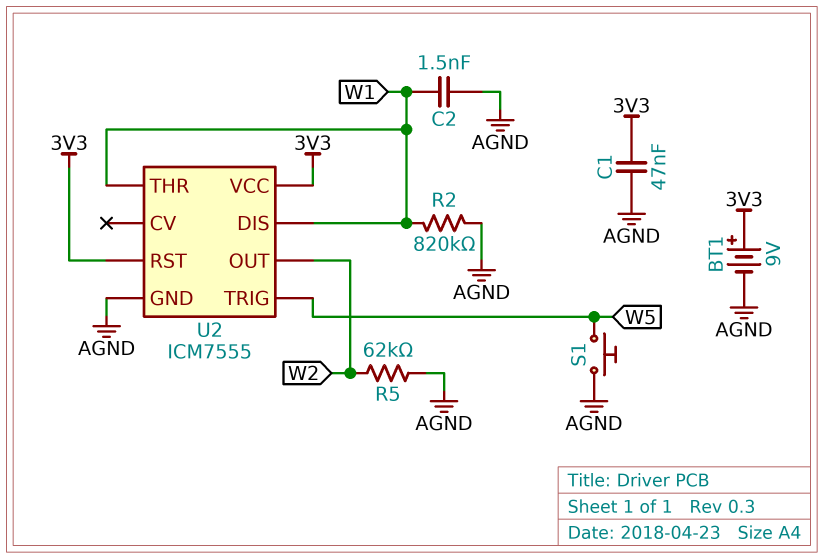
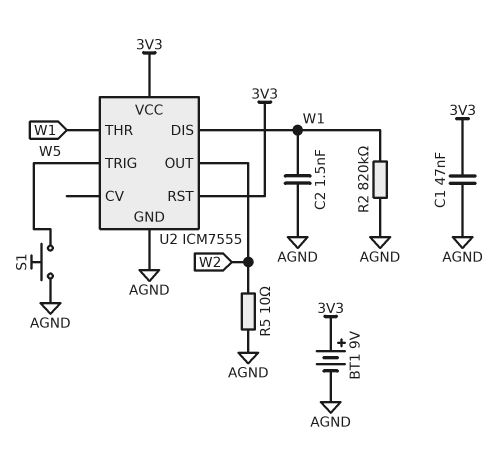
R5: 62k (AGND, W2) -> 10 (AGND, W2)

